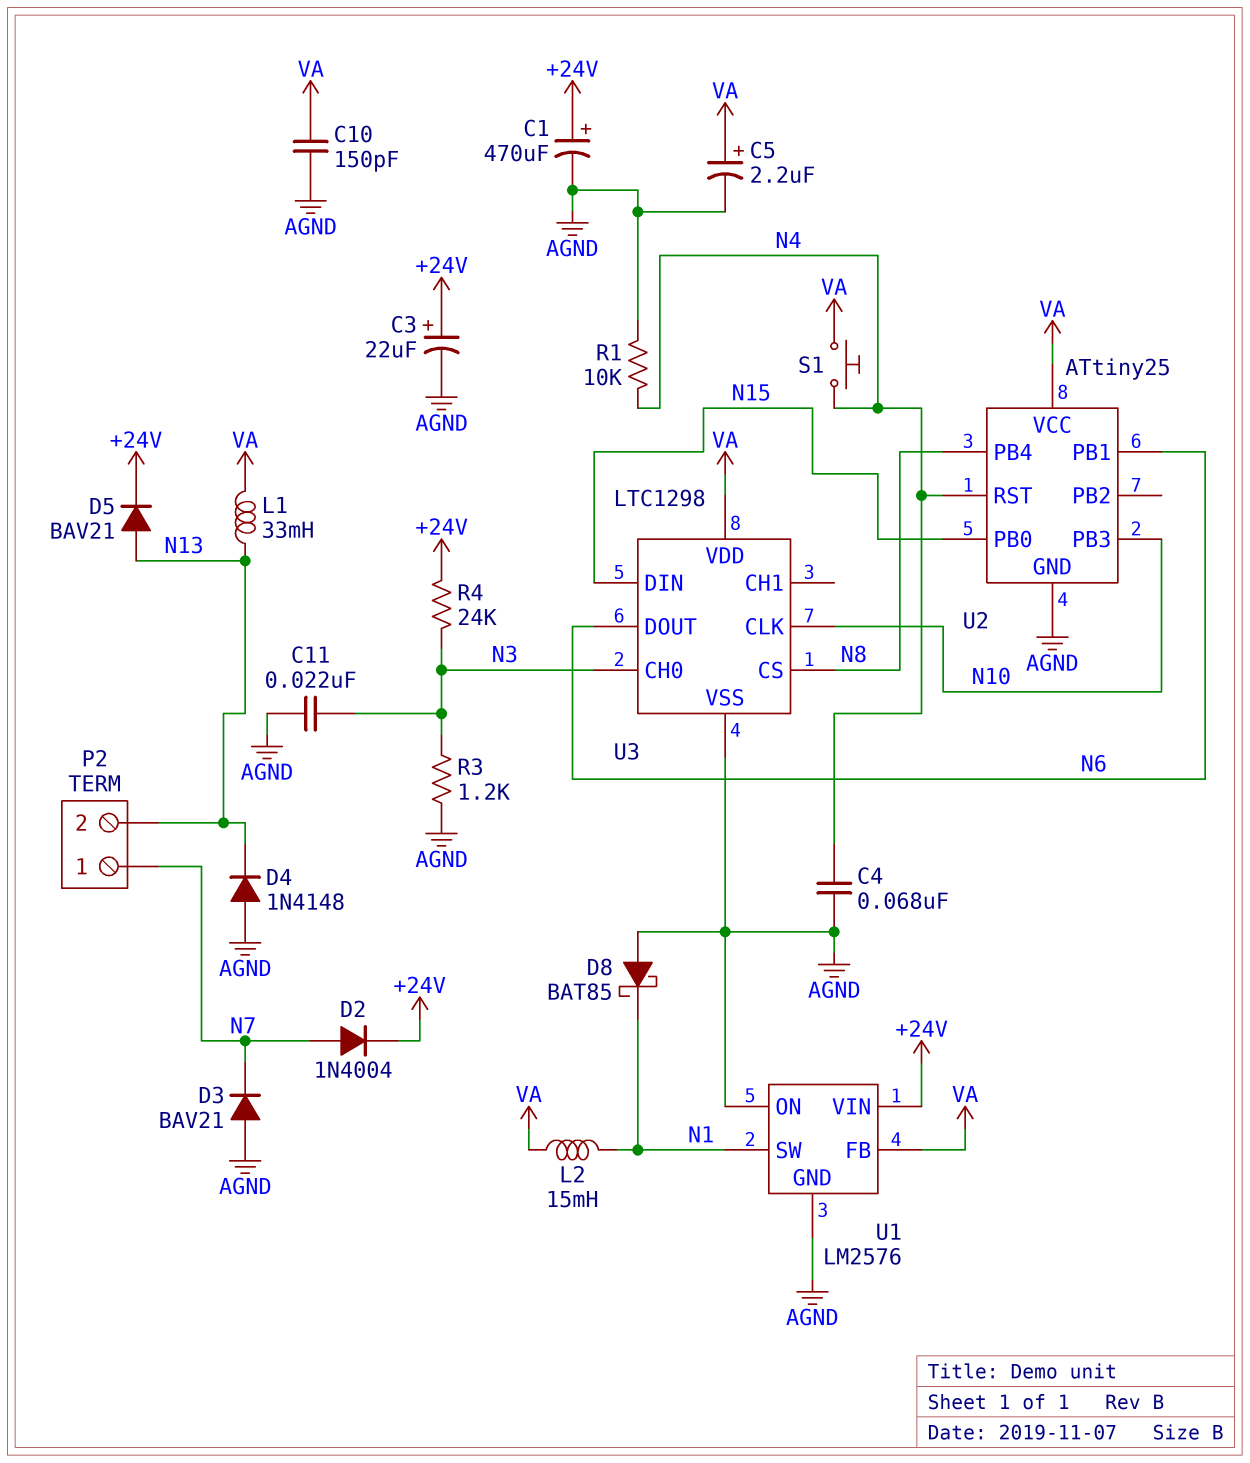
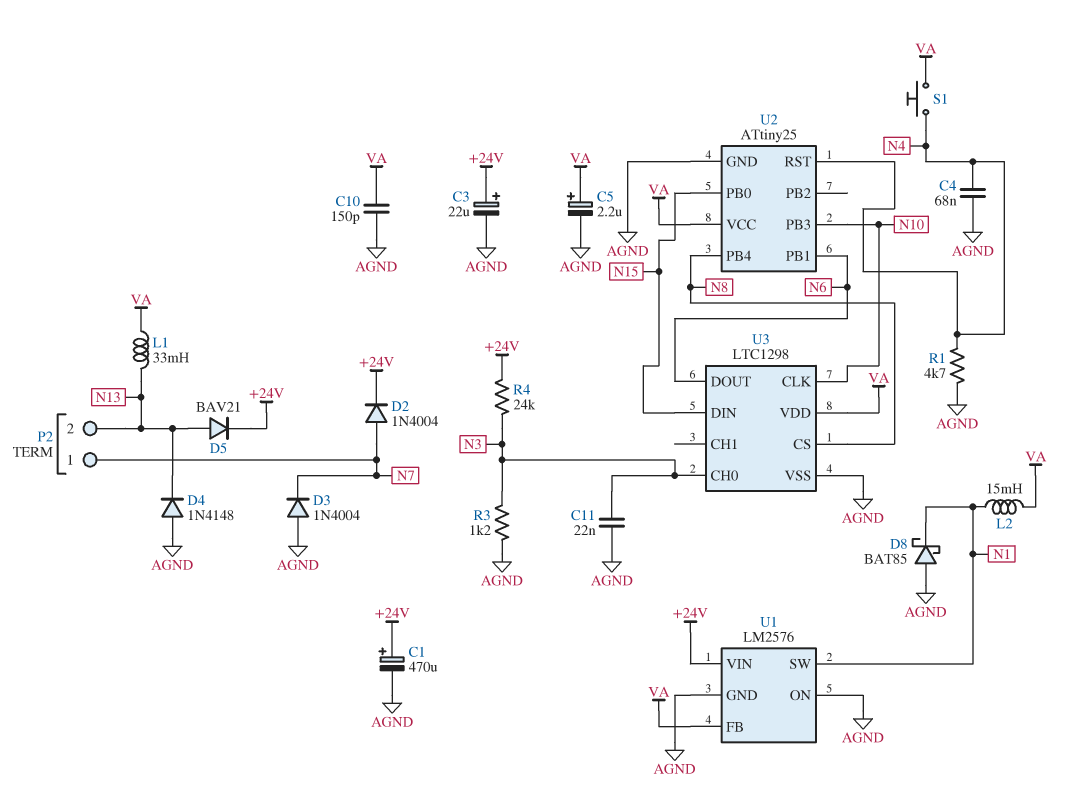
D3: diode BAV21 (A AGND, K N7) -> diode 1N4004 (A AGND, K N7)
R1: 10k (AGND, N4) -> 4.7k (AGND, N4)

